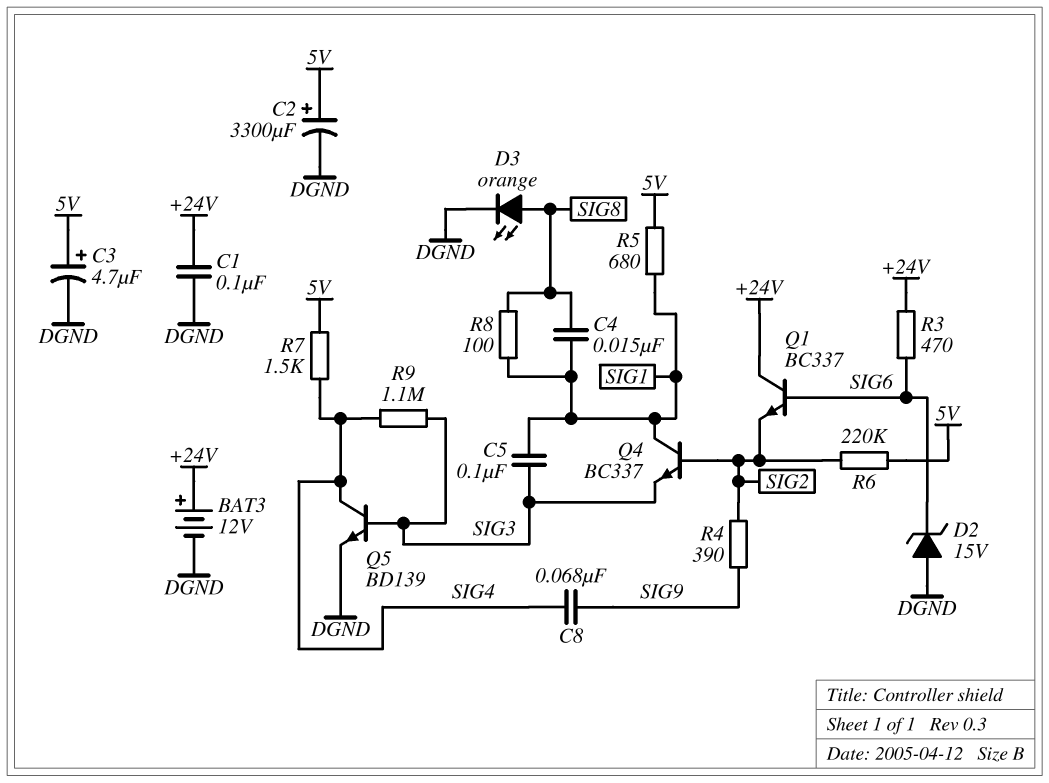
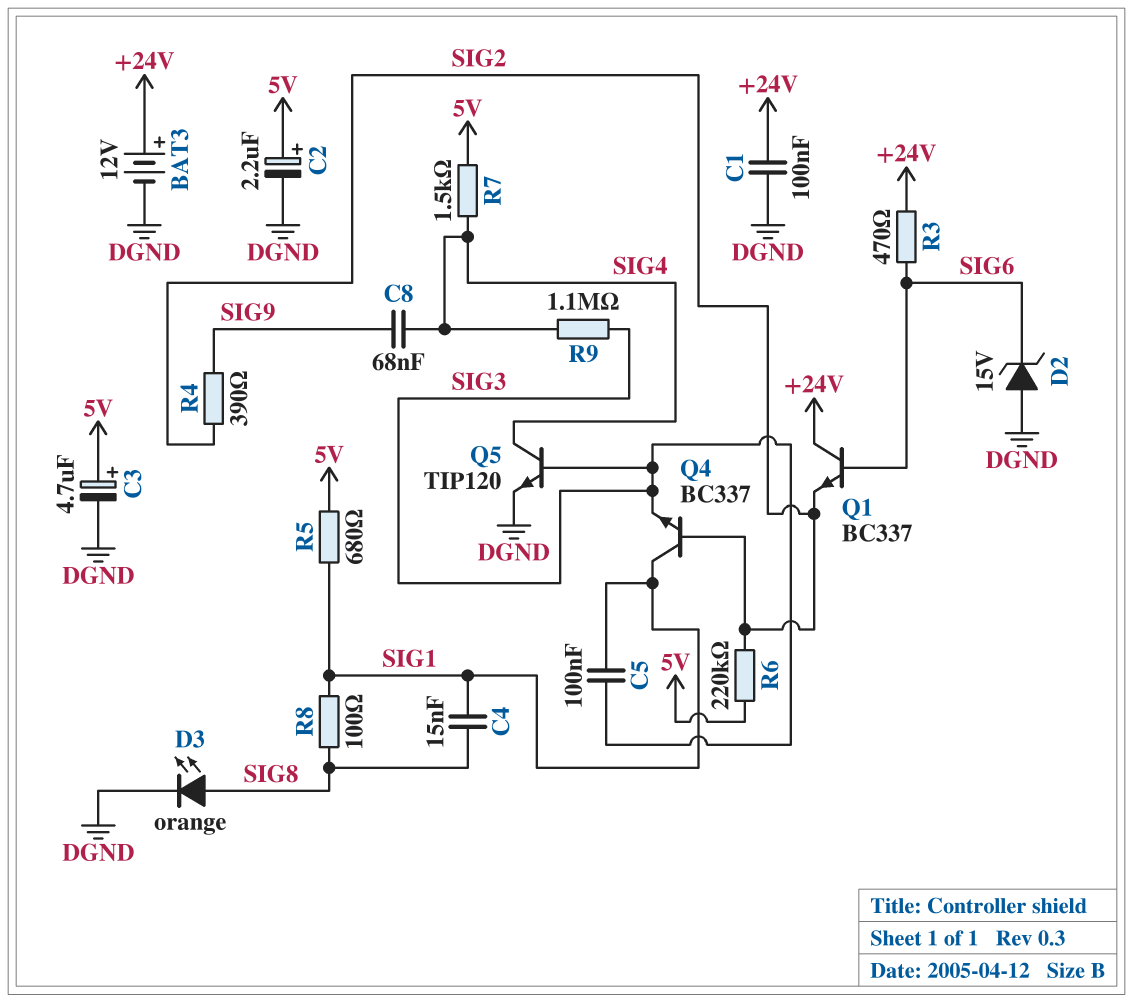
C2: 3300uF (plus 5V, minus DGND) -> 2.2uF (plus 5V, minus DGND)
Q5: NPN BD139 (B SIG3, C SIG4, E DGND) -> NPN TIP120 (B SIG3, C SIG4, E DGND)

